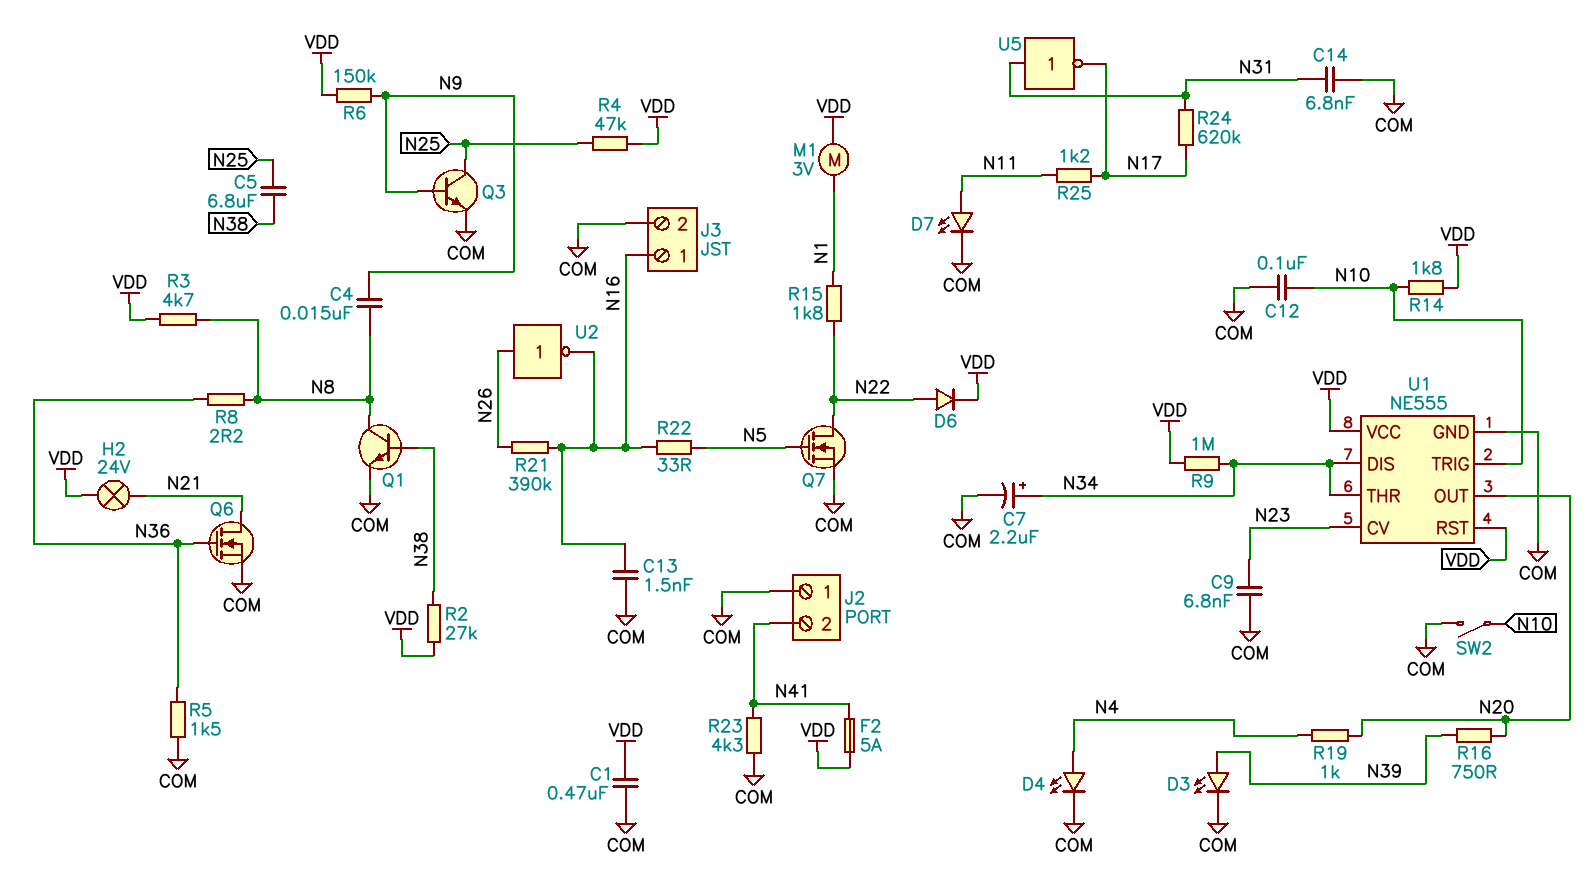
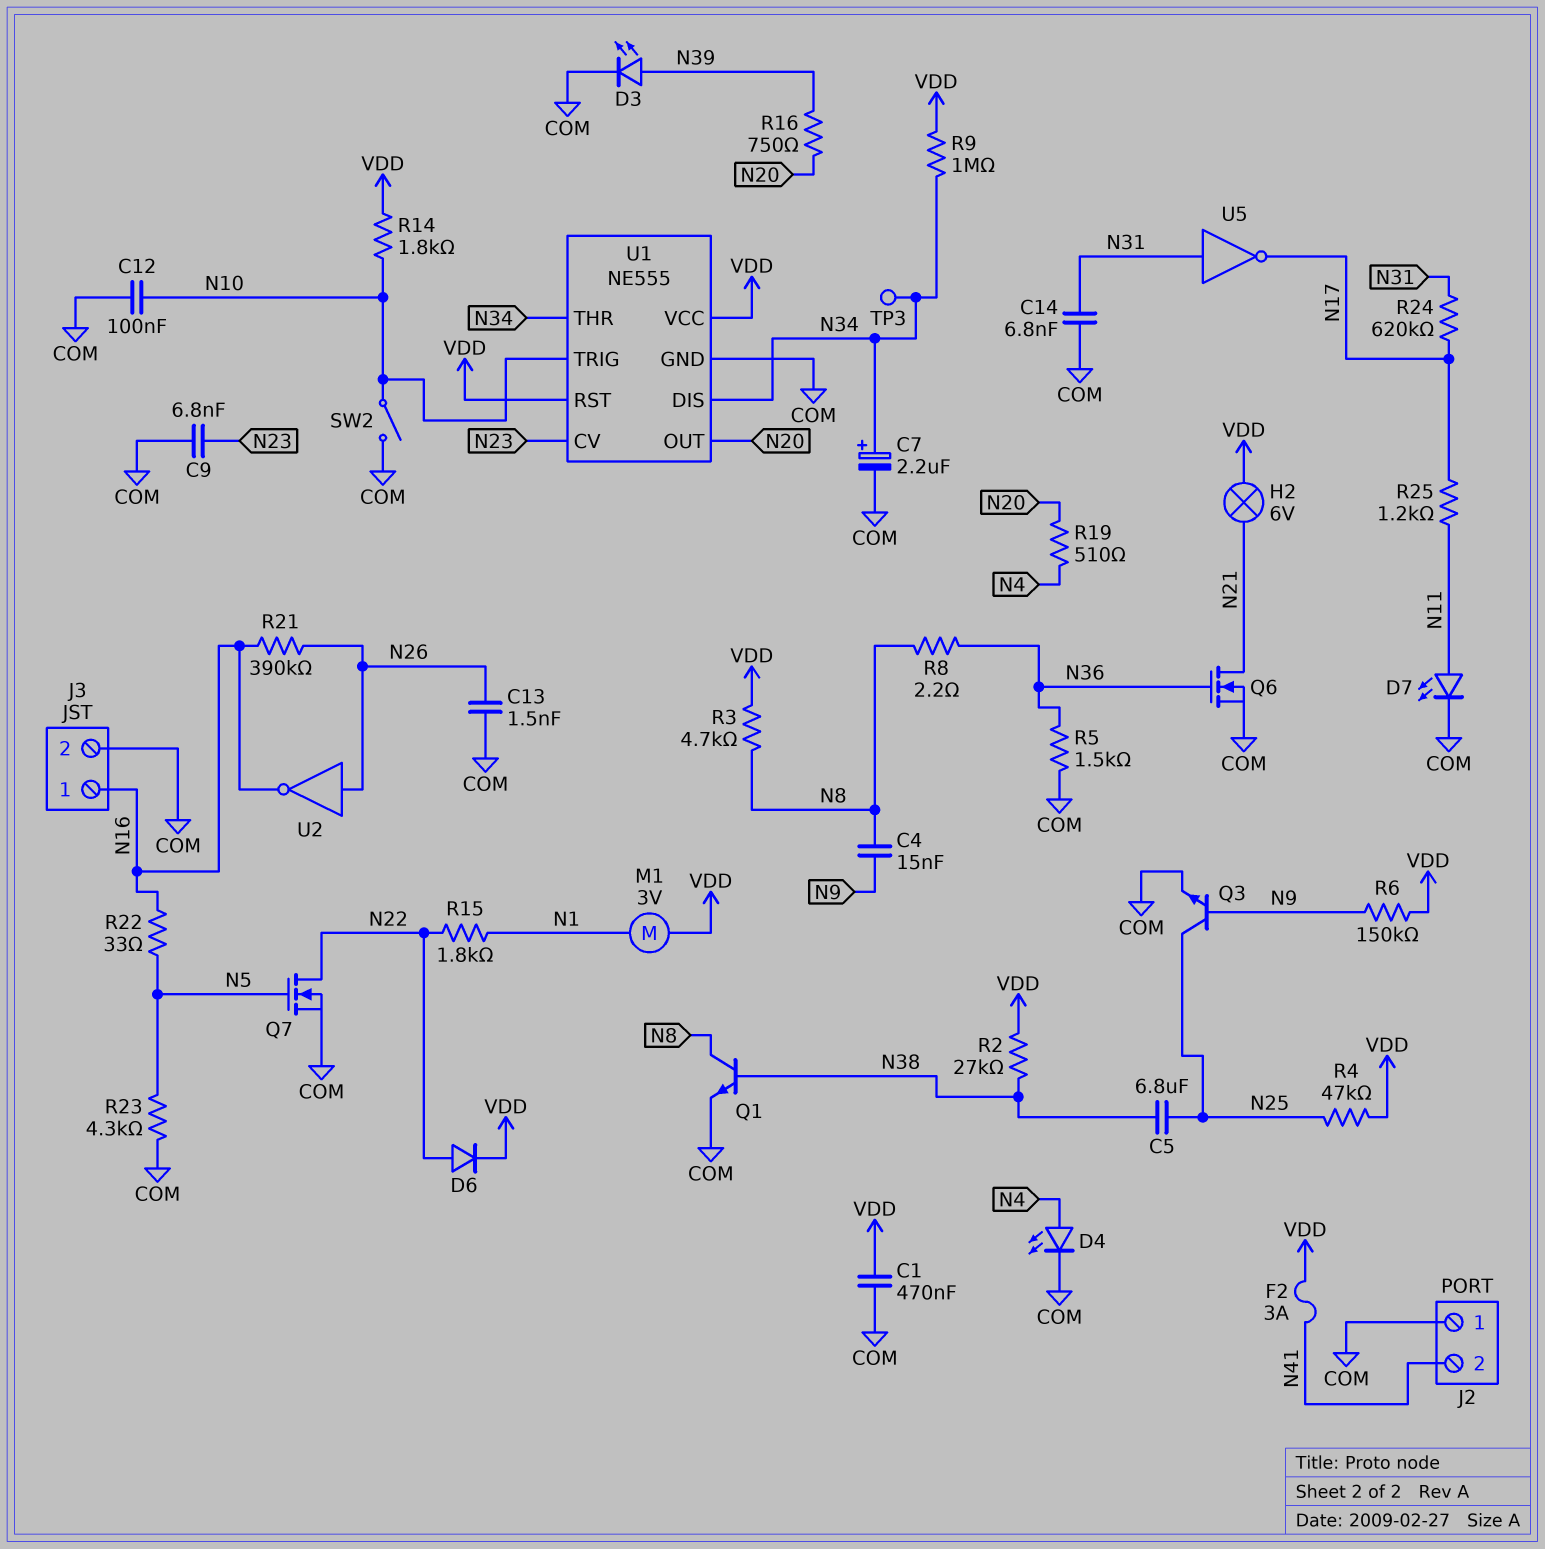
C13: 1.5nF (COM, N16) -> 1.5nF (COM, N26)
F2: 5A (N41, VDD) -> 3A (N41, VDD)
H2: lamp 24V (N21, VDD) -> lamp 6V (N21, VDD)
R19: 1k (N4, N20) -> 510 (N4, N20)
R23: 4.3k (COM, N41) -> 4.3k (COM, N5)
TP3: none -> test point (N34)

